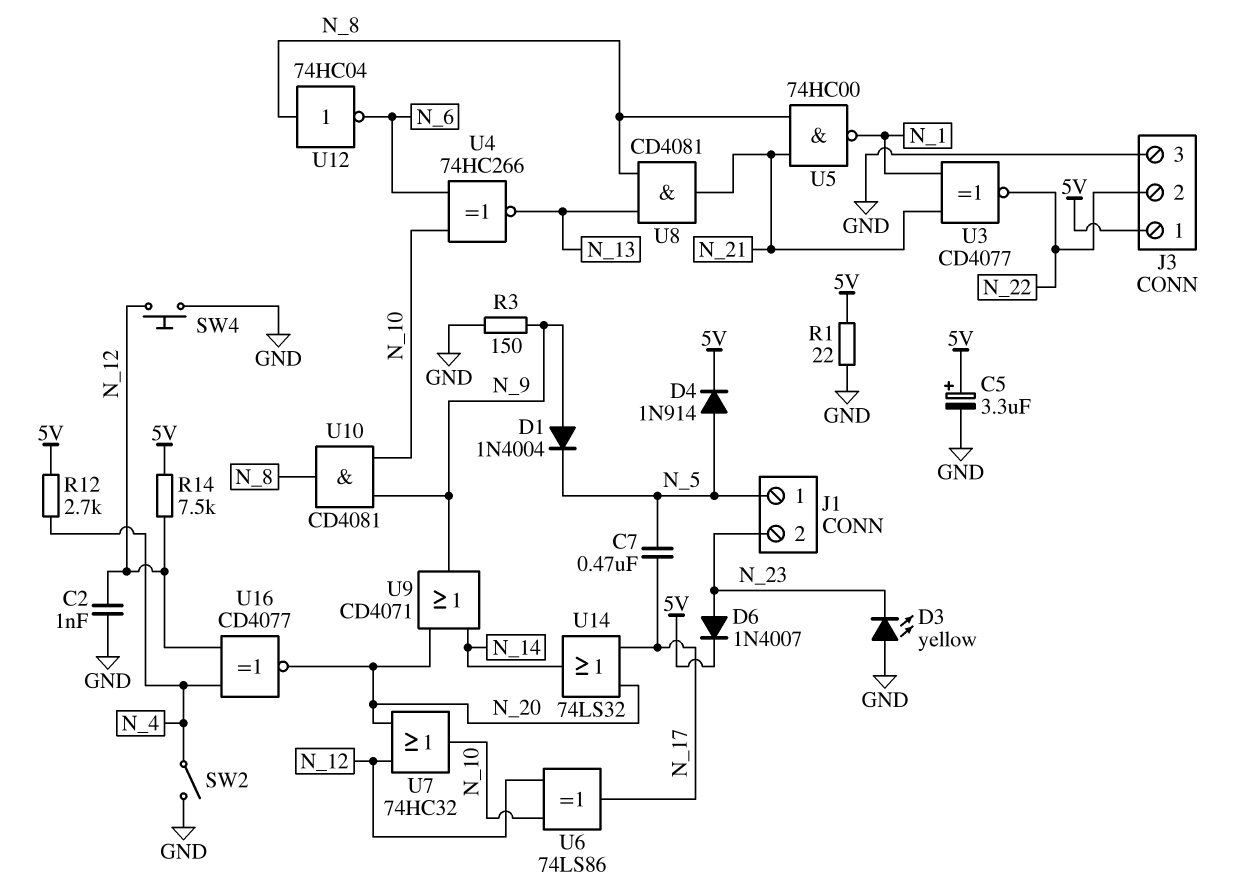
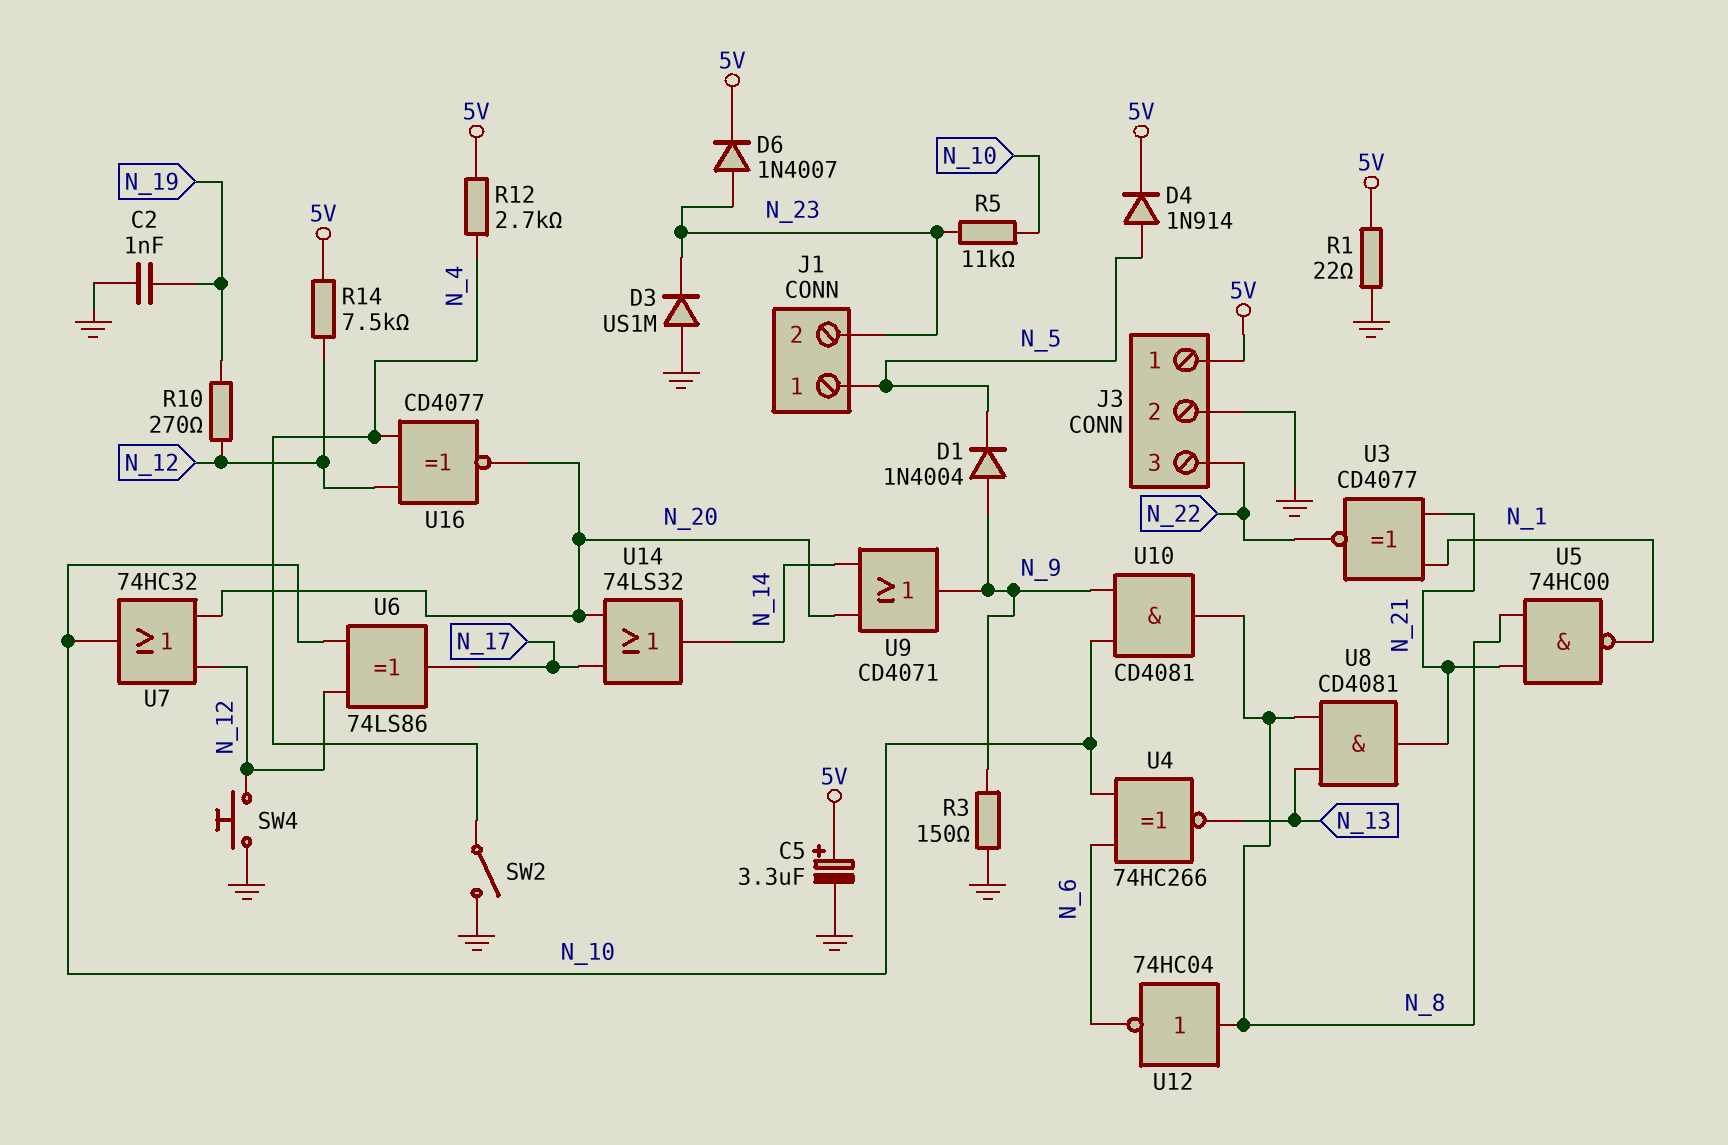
C2: 1nF (GND, N_12) -> 1nF (GND, N_19)
C7: 470nF (N_5, N_17) -> none
D3: LED yellow (A GND, K N_23) -> diode US1M (A GND, K N_23)
J3 pin 2: N_22 -> GND
J3 pin 3: GND -> N_22
R5: none -> 11k (N_10, N_23)
R10: none -> 270 (N_12, N_19)

